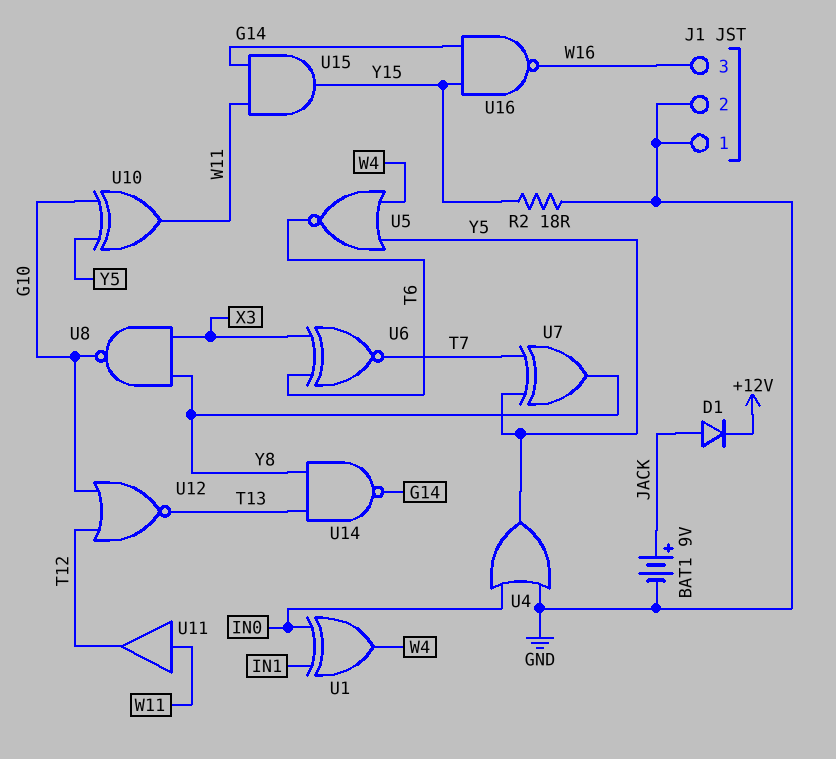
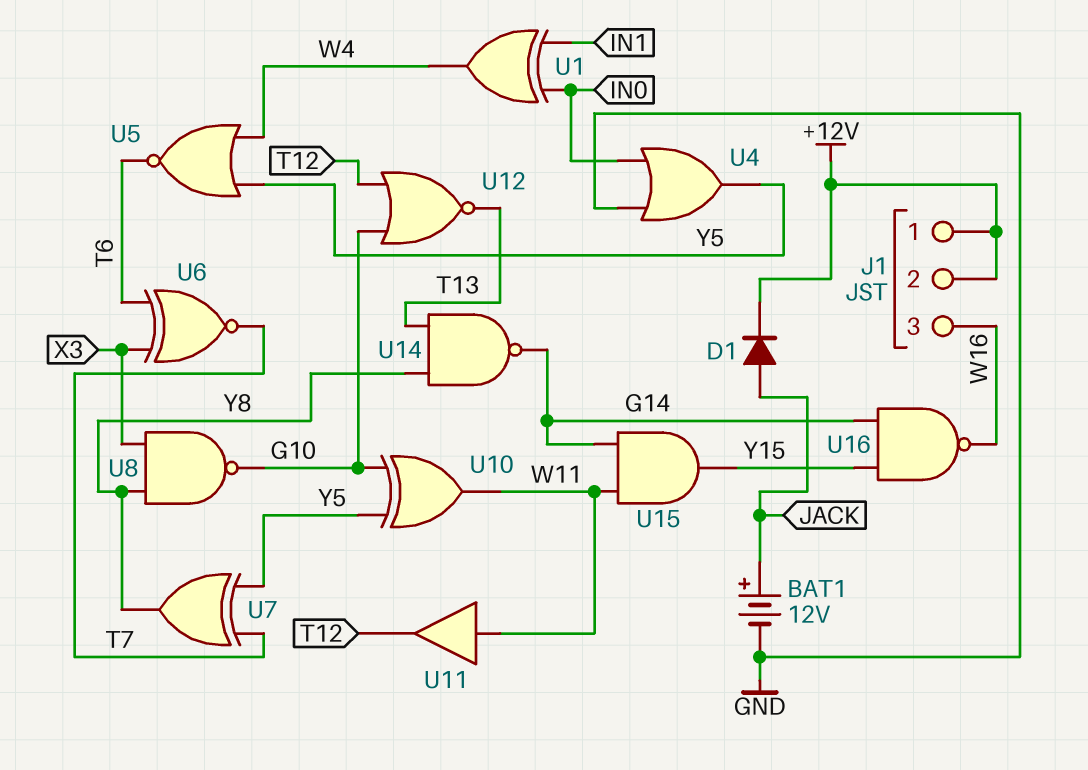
BAT1: 9V (plus JACK, minus GND) -> 12V (plus JACK, minus GND)
J1 pin 1: GND -> +12V
J1 pin 2: GND -> +12V
R2: 18 (GND, Y15) -> none

